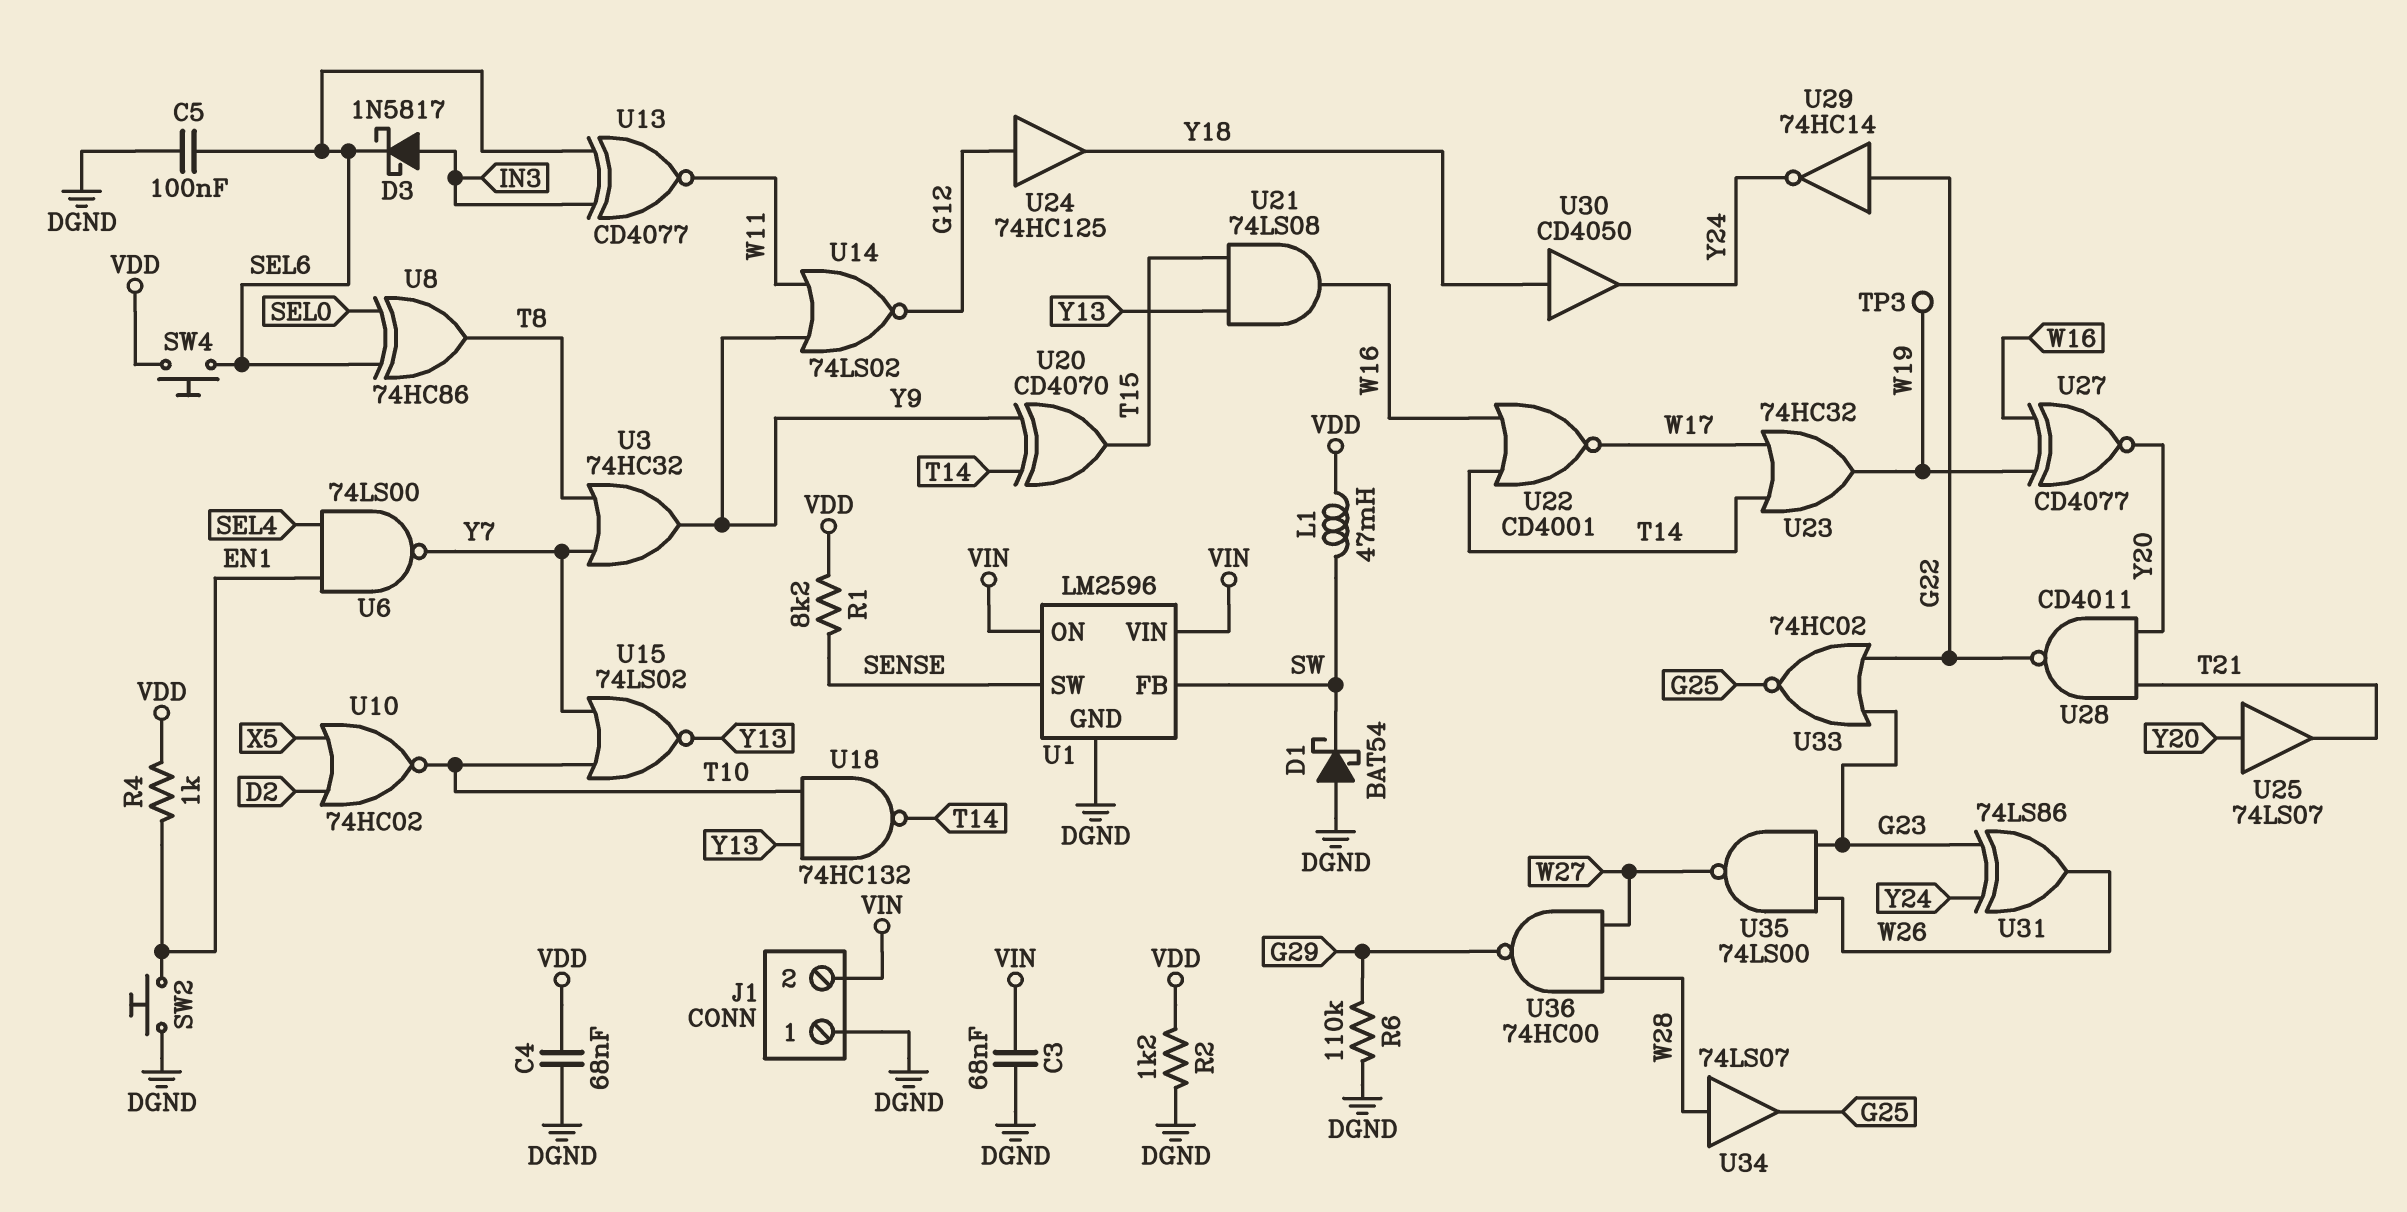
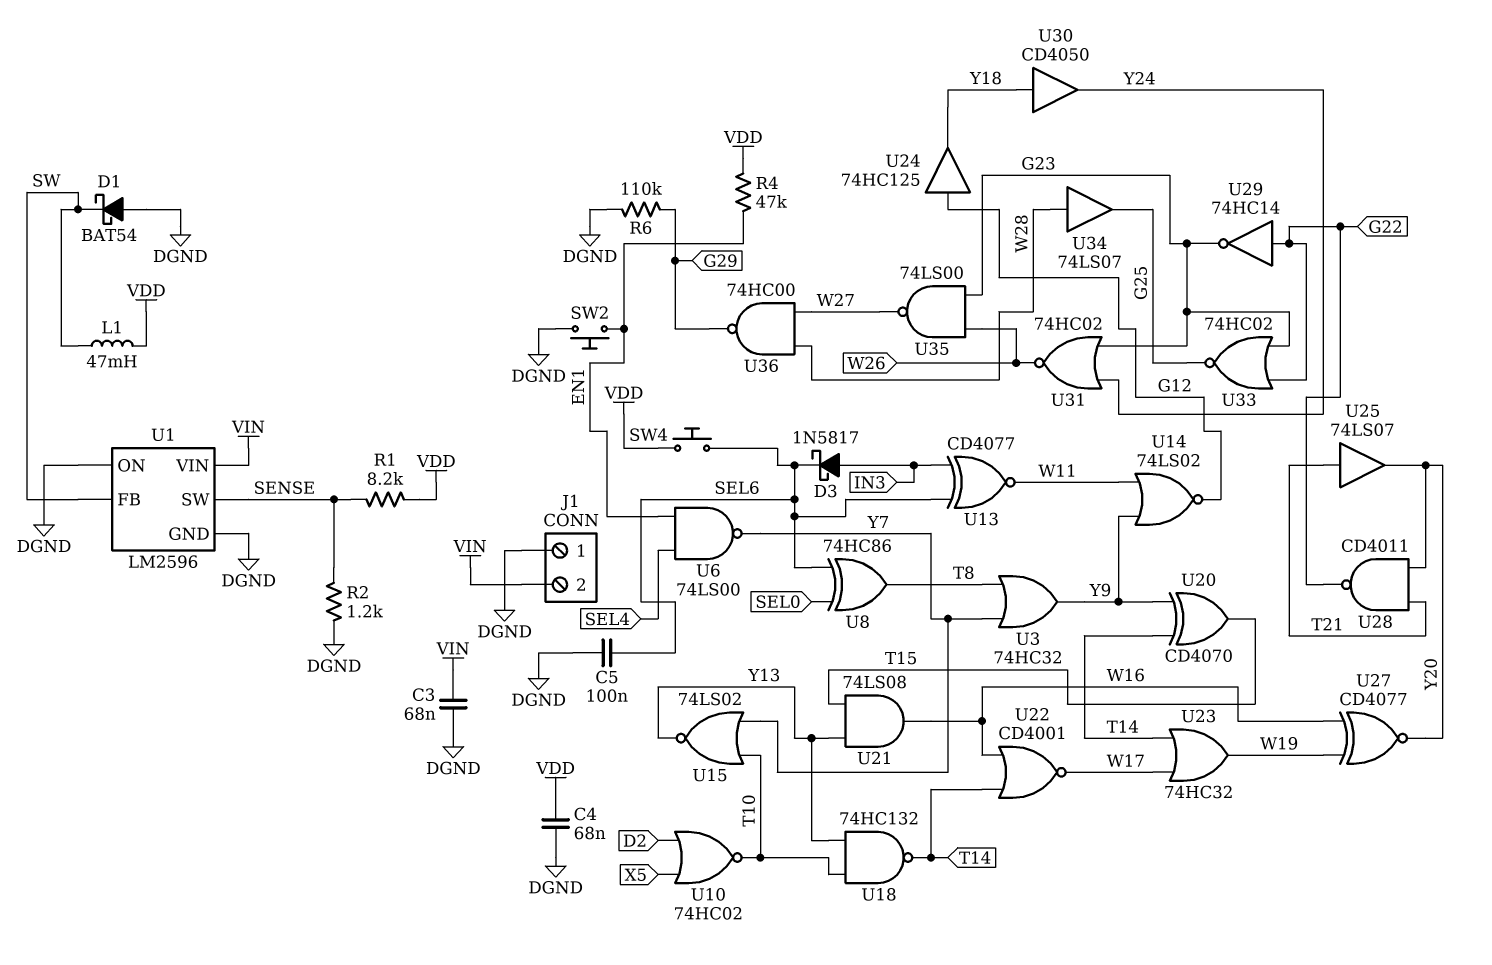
R2: 1.2k (DGND, VDD) -> 1.2k (DGND, SENSE)
R4: 1k (EN1, VDD) -> 47k (EN1, VDD)
TP3: test point (W19) -> none
U1 pin ON: VIN -> DGND
U25: buffer 74LS07 (in Y20, out T21) -> buffer 74LS07 (in T21, out Y20)
U29: NOT 74HC14 (in G22, out Y24) -> NOT 74HC14 (in G22, out G23)
U31: XOR 74LS86 (in G23, in Y24, out W26) -> NOR 74HC02 (in G23, in Y24, out W26)

